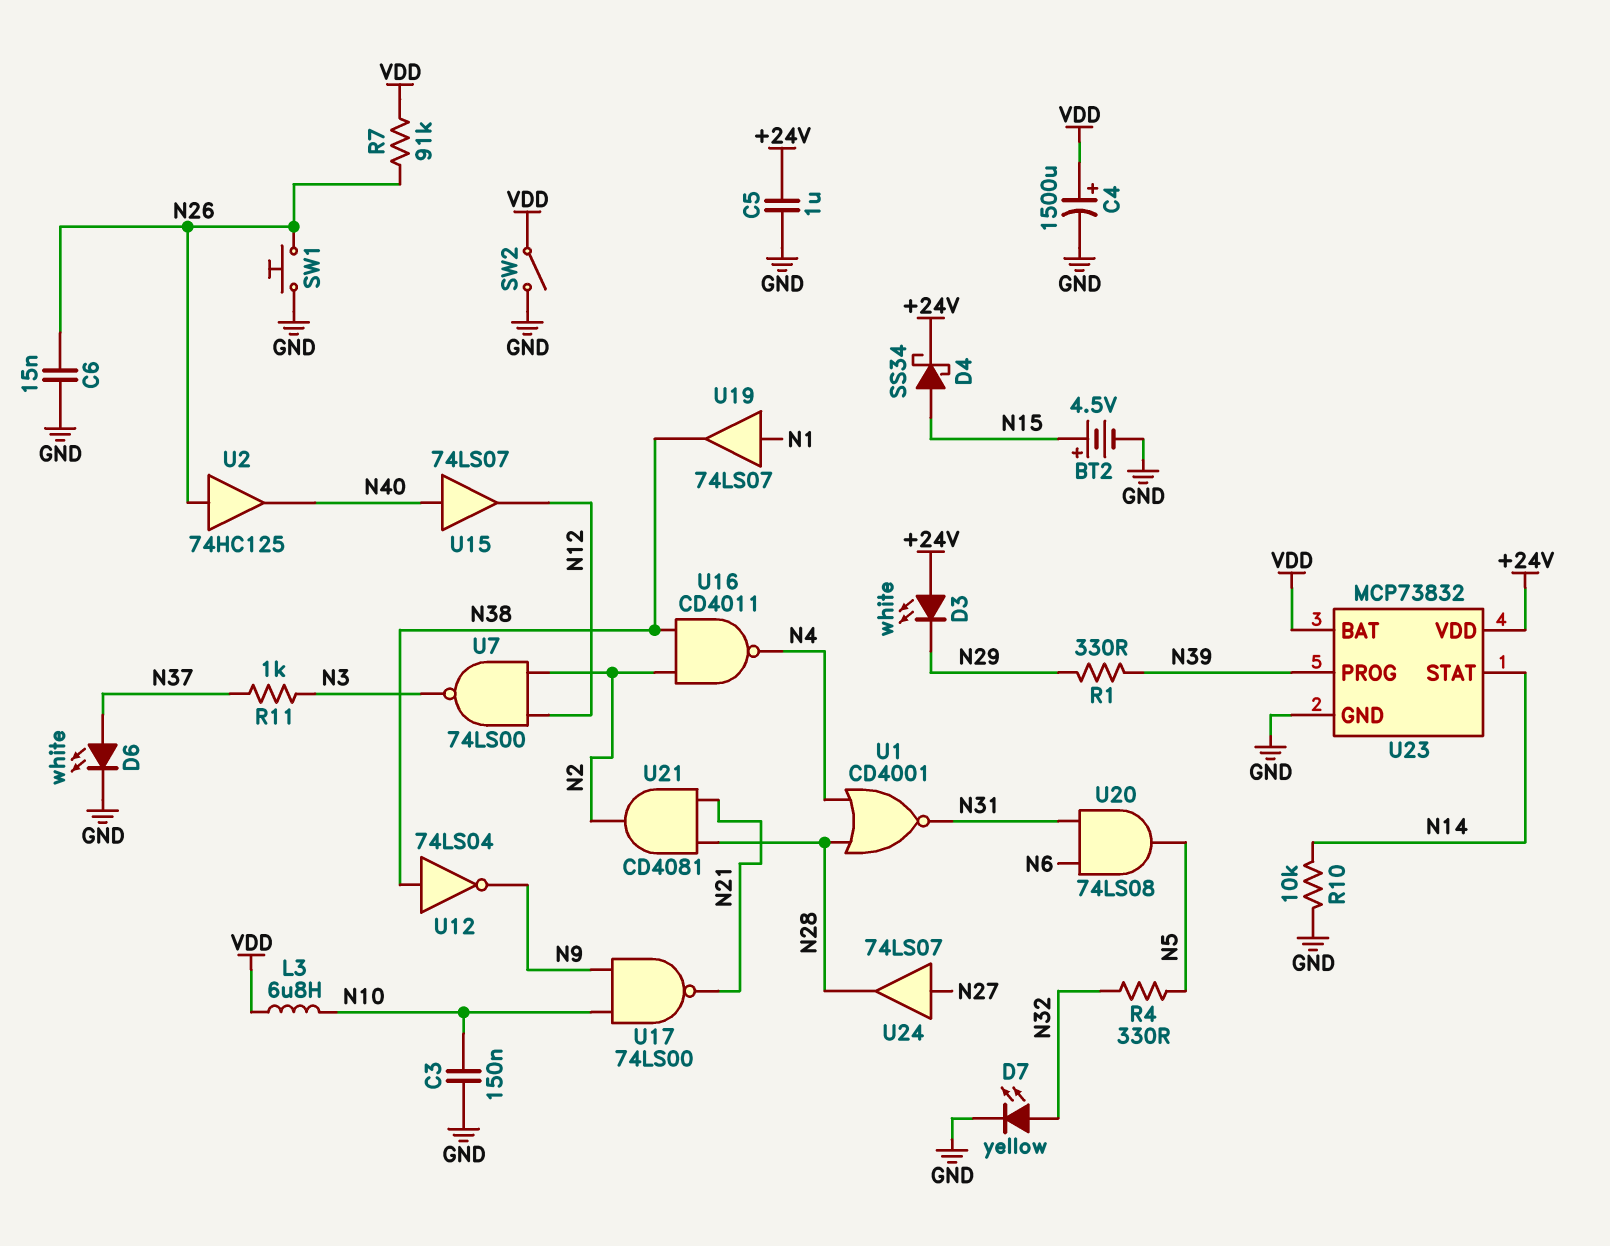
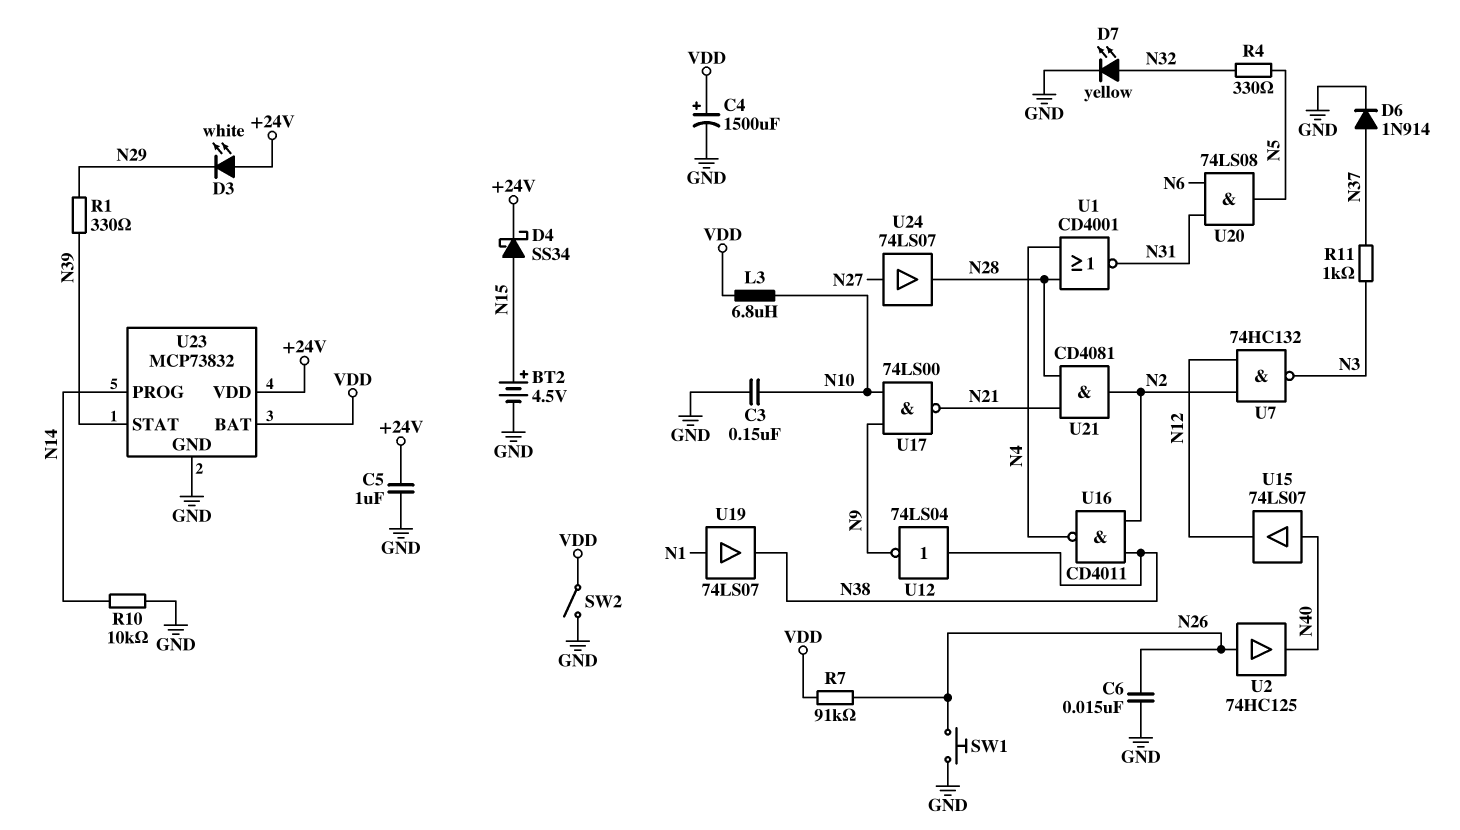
D6: LED white (A N37, K GND) -> diode 1N914 (A N37, K GND)
U7: NAND 74LS00 (in N2, in N12, out N3) -> NAND 74HC132 (in N2, in N12, out N3)
U23 pin PROG: N39 -> N14
U23 pin STAT: N14 -> N39

